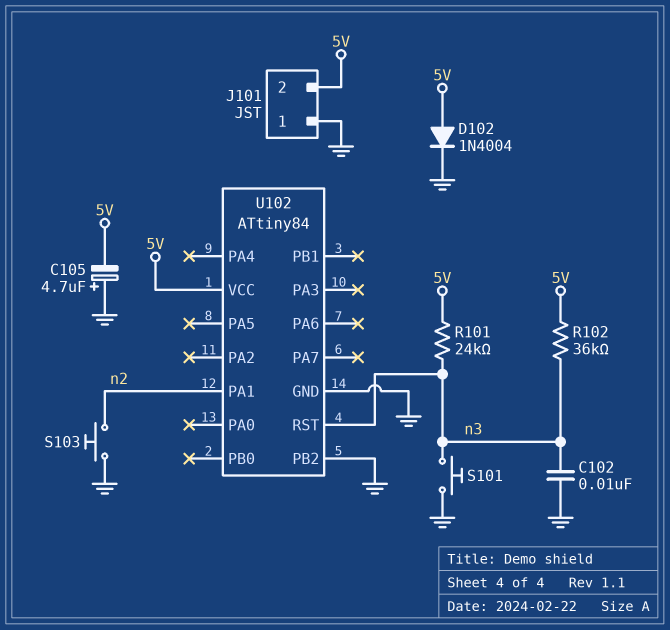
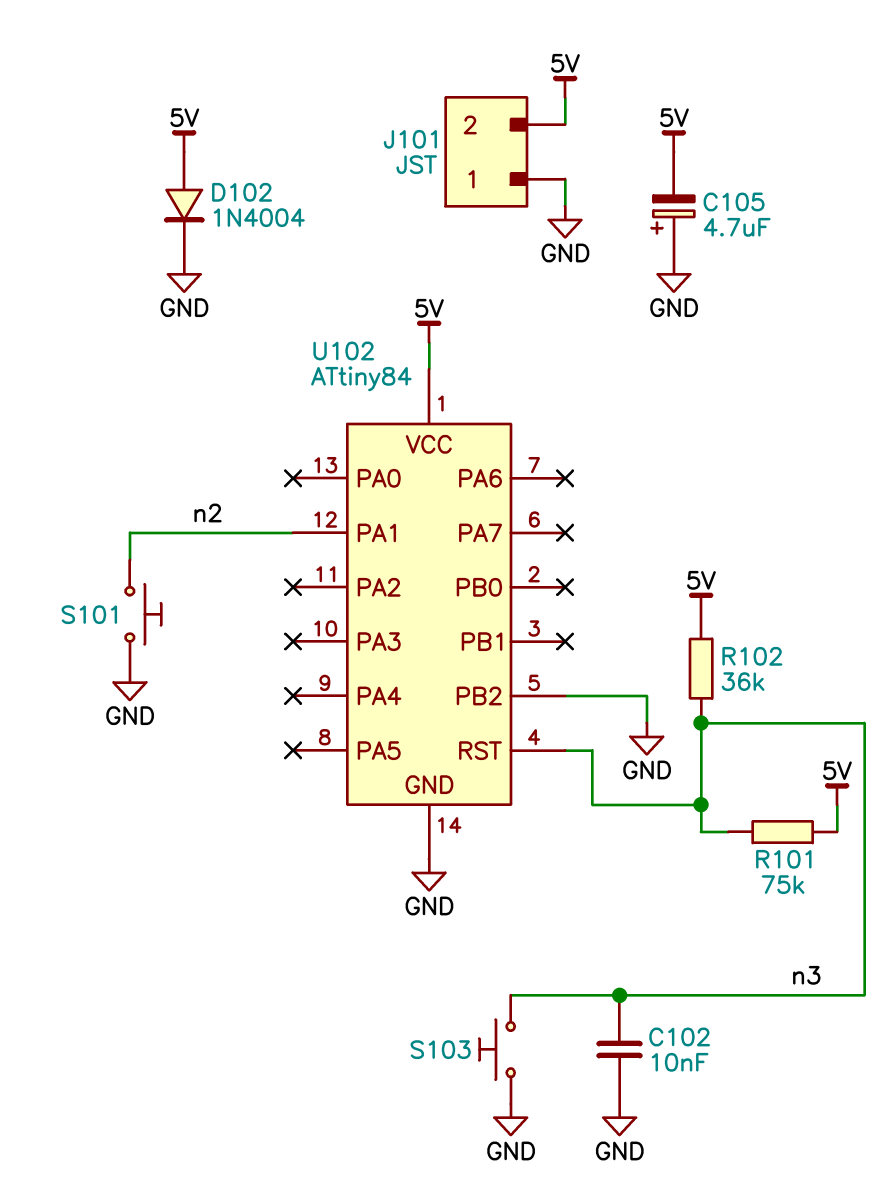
R101: 24k (5V, n3) -> 75k (5V, n3)
S101: button (GND, n3) -> button (GND, n2)
S103: button (GND, n2) -> button (GND, n3)

